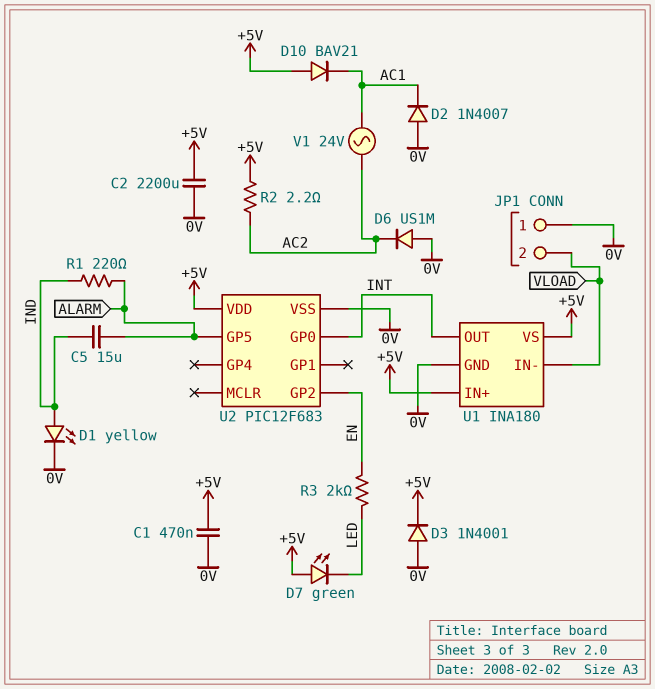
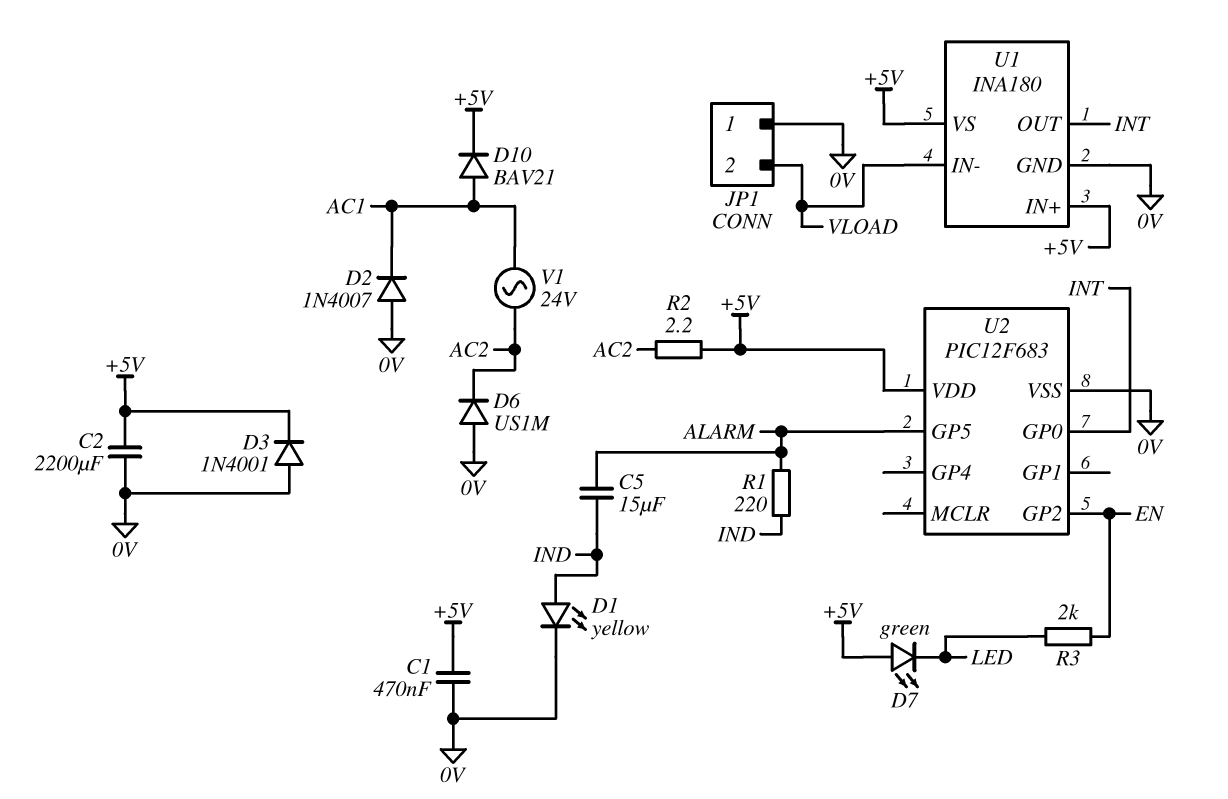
D10: diode BAV21 (A +5V, K AC1) -> diode BAV21 (A AC1, K +5V)

